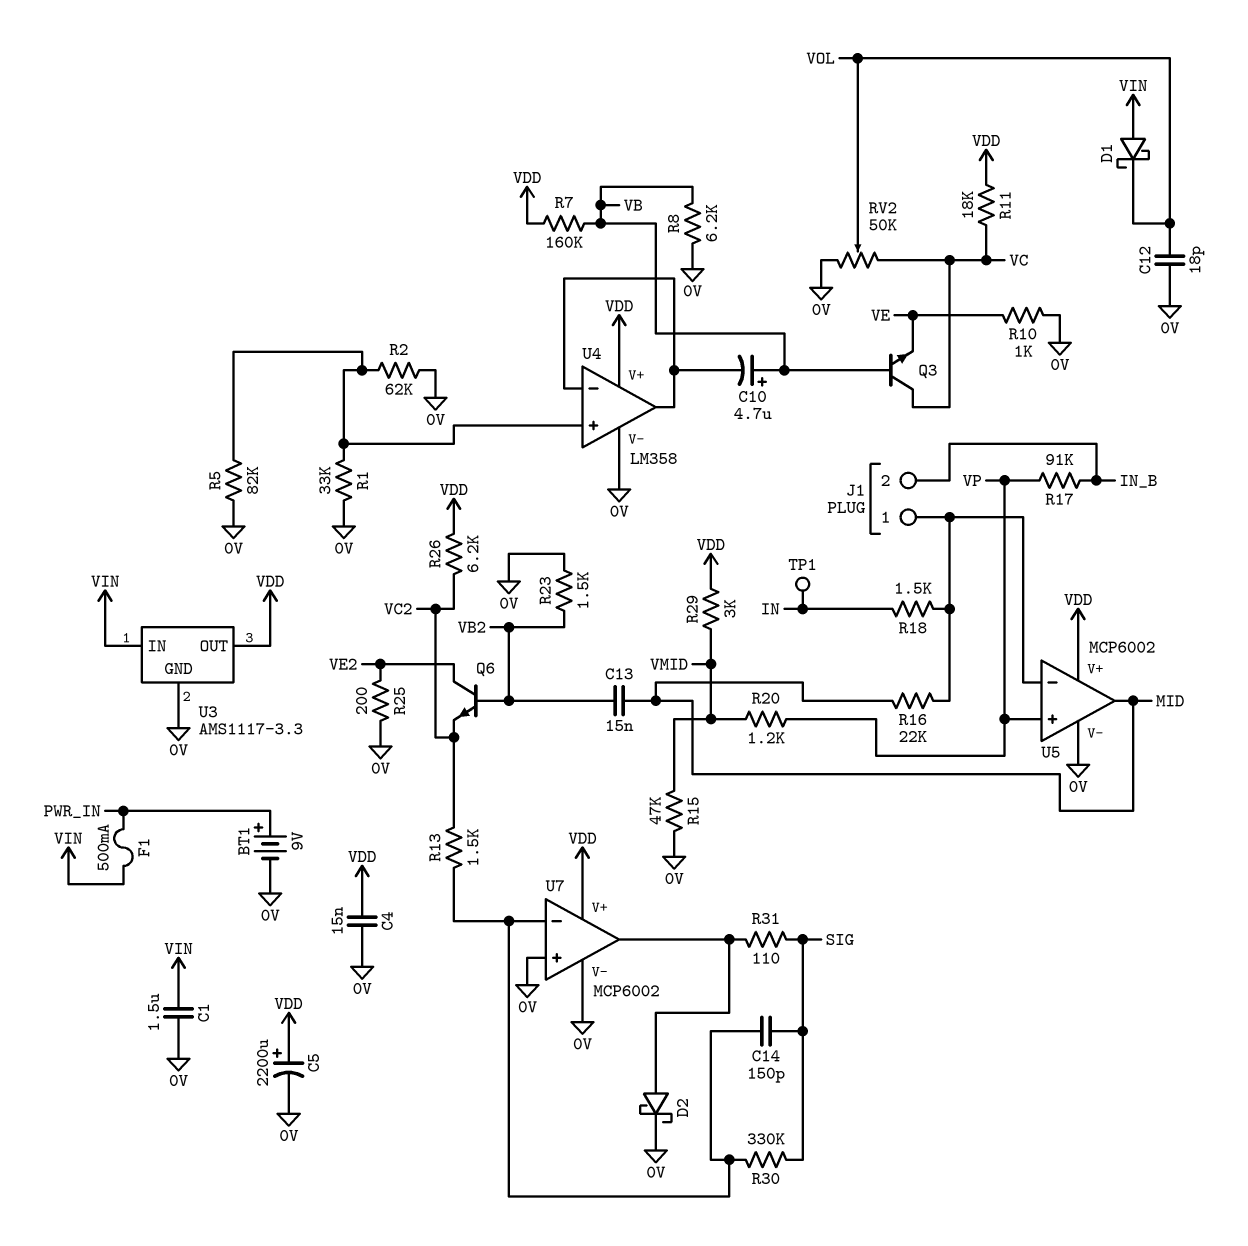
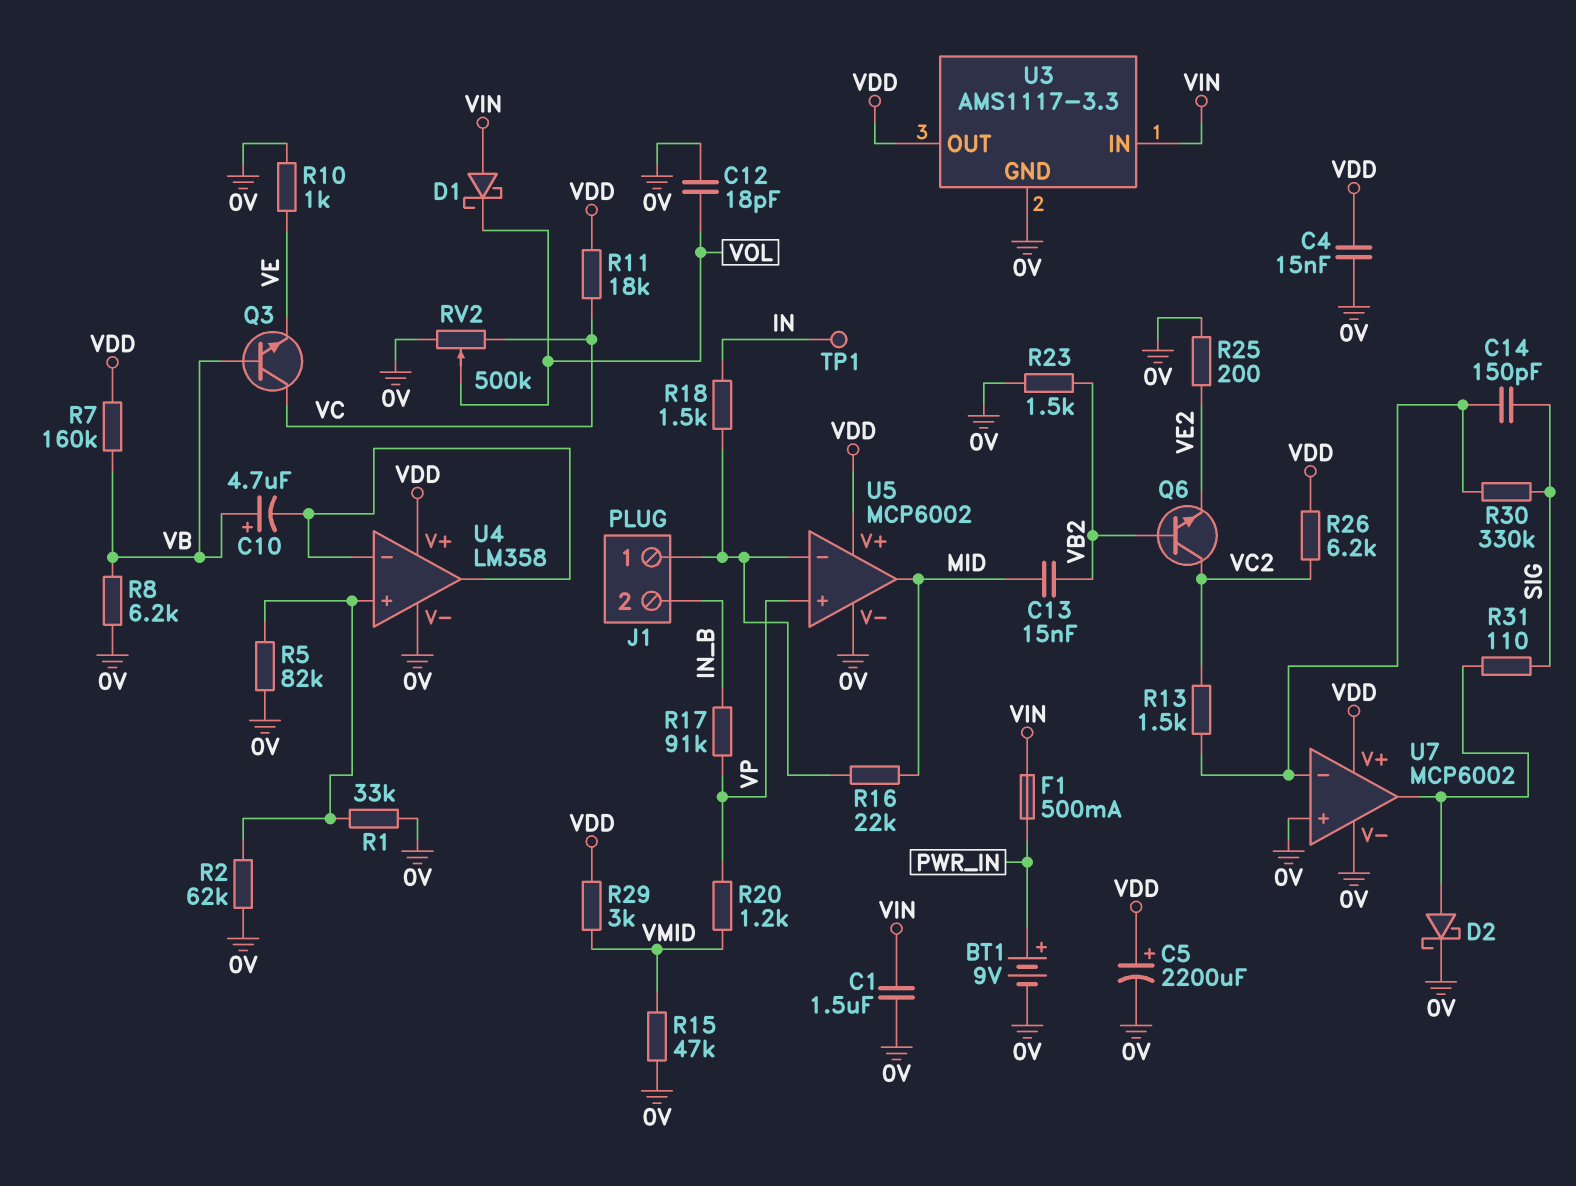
Q6: NPN (B VB2, C VE2, E VC2) -> NPN (B VB2, C VC2, E VE2)
RV2: 50k (0V, VC, wiper VOL) -> 500k (0V, VC, wiper VOL)

